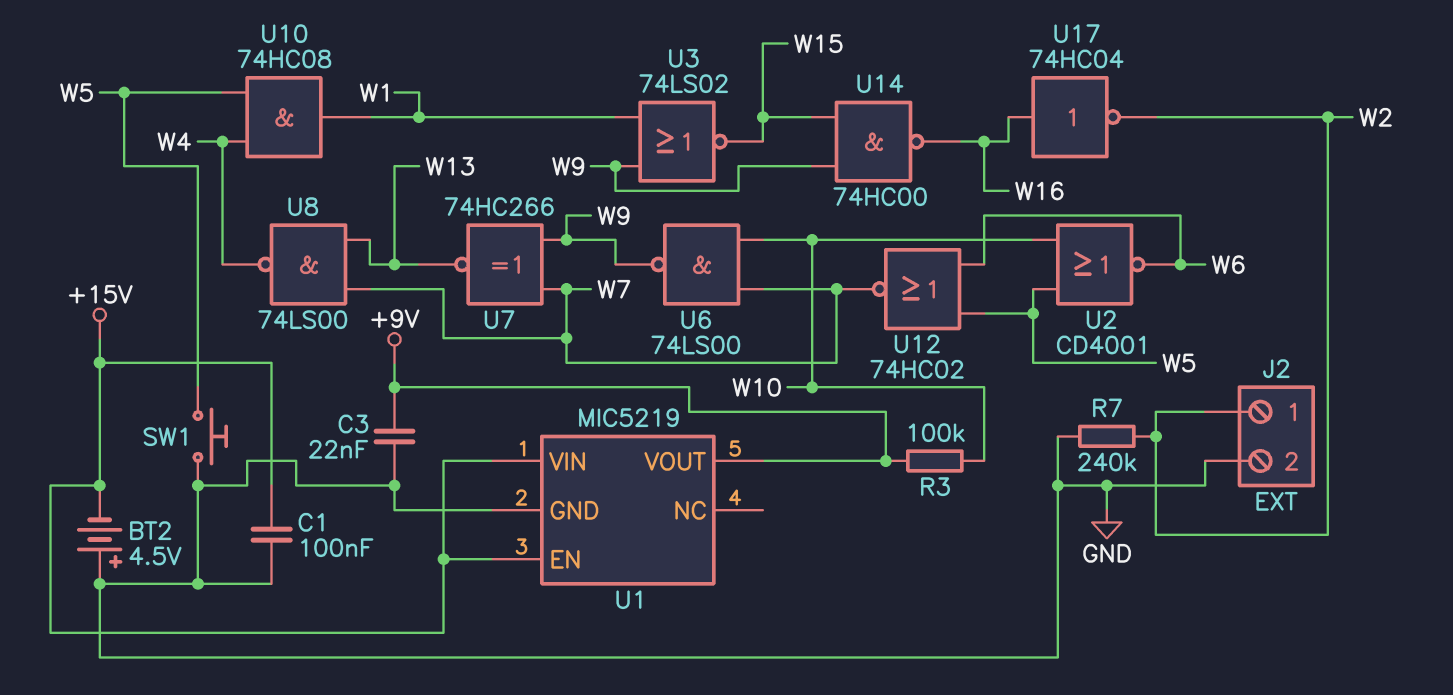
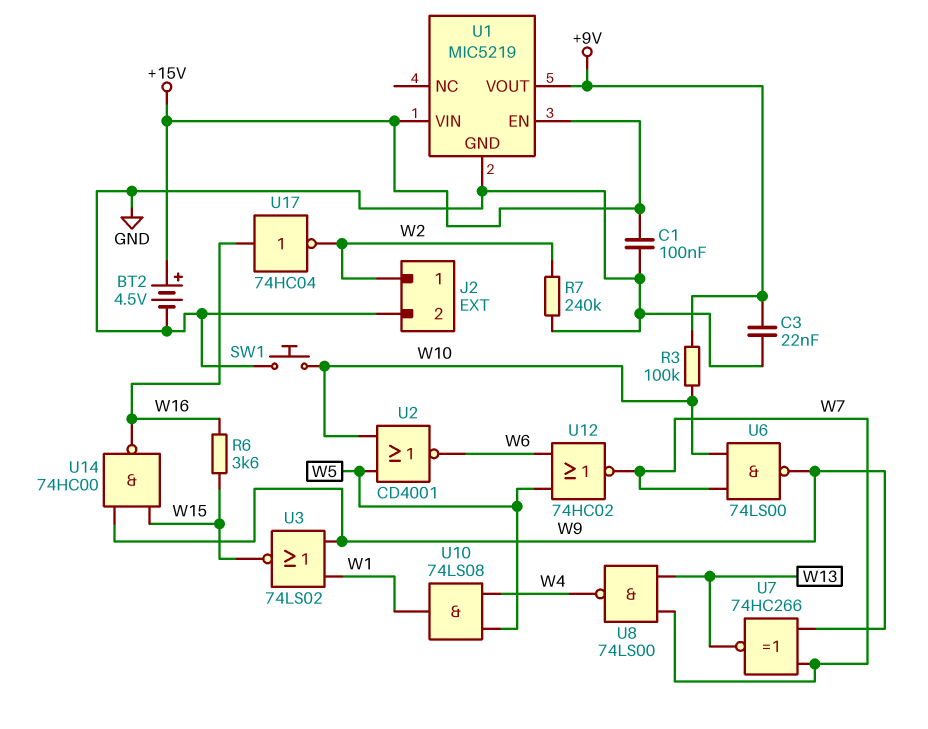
BT2: 4.5V (plus GND, minus +15V) -> 4.5V (plus +15V, minus GND)
R6: none -> 3.6k (W15, W16)
SW1: button (GND, W5) -> button (GND, W10)
U10: AND 74HC08 (in W4, in W5, out W1) -> AND 74LS08 (in W4, in W5, out W1)

